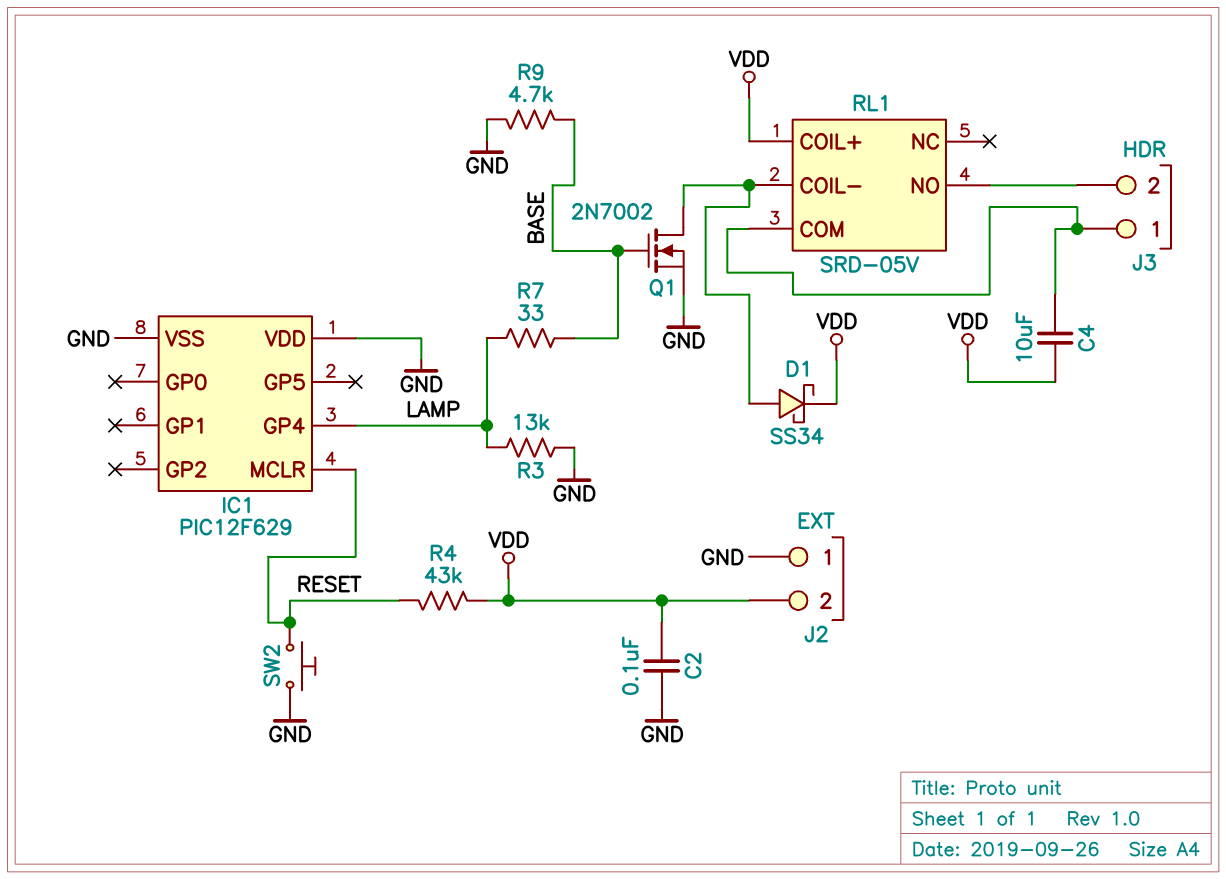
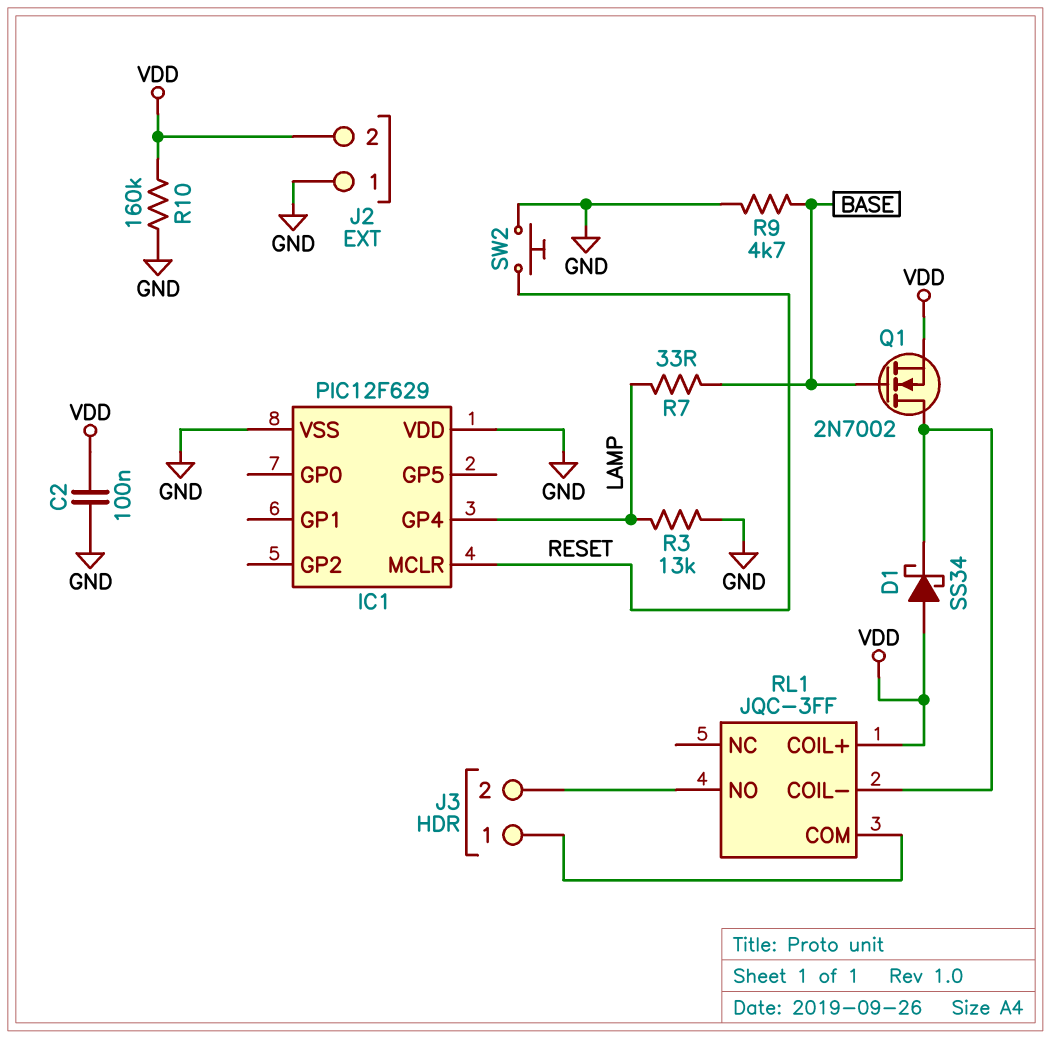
C4: 10uF (J3/1, VDD) -> none
D1: schottky SS34 (A RL1/COIL-, K VDD) -> schottky SS34 (A VDD, K RL1/COIL-)
Q1: NMOS 2N7002 (G BASE, D RL1/COIL-, S GND) -> NMOS 2N7002 (G BASE, D RL1/COIL-, S VDD)
R4: 43k (RESET, VDD) -> none
R10: none -> 160k (GND, VDD)
RL1: SRD-05V -> JQC-3FF

